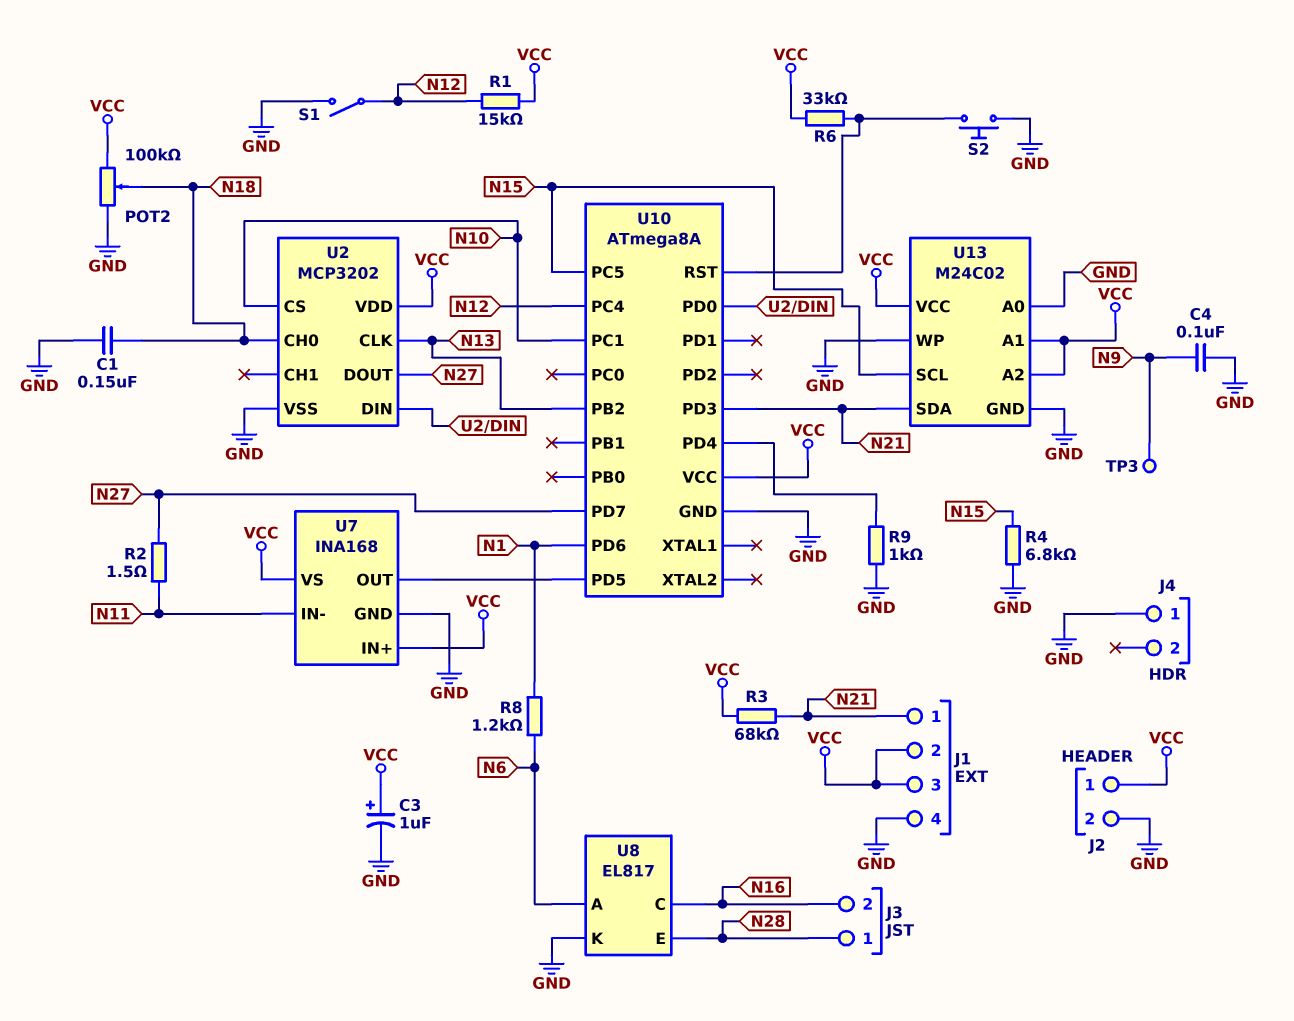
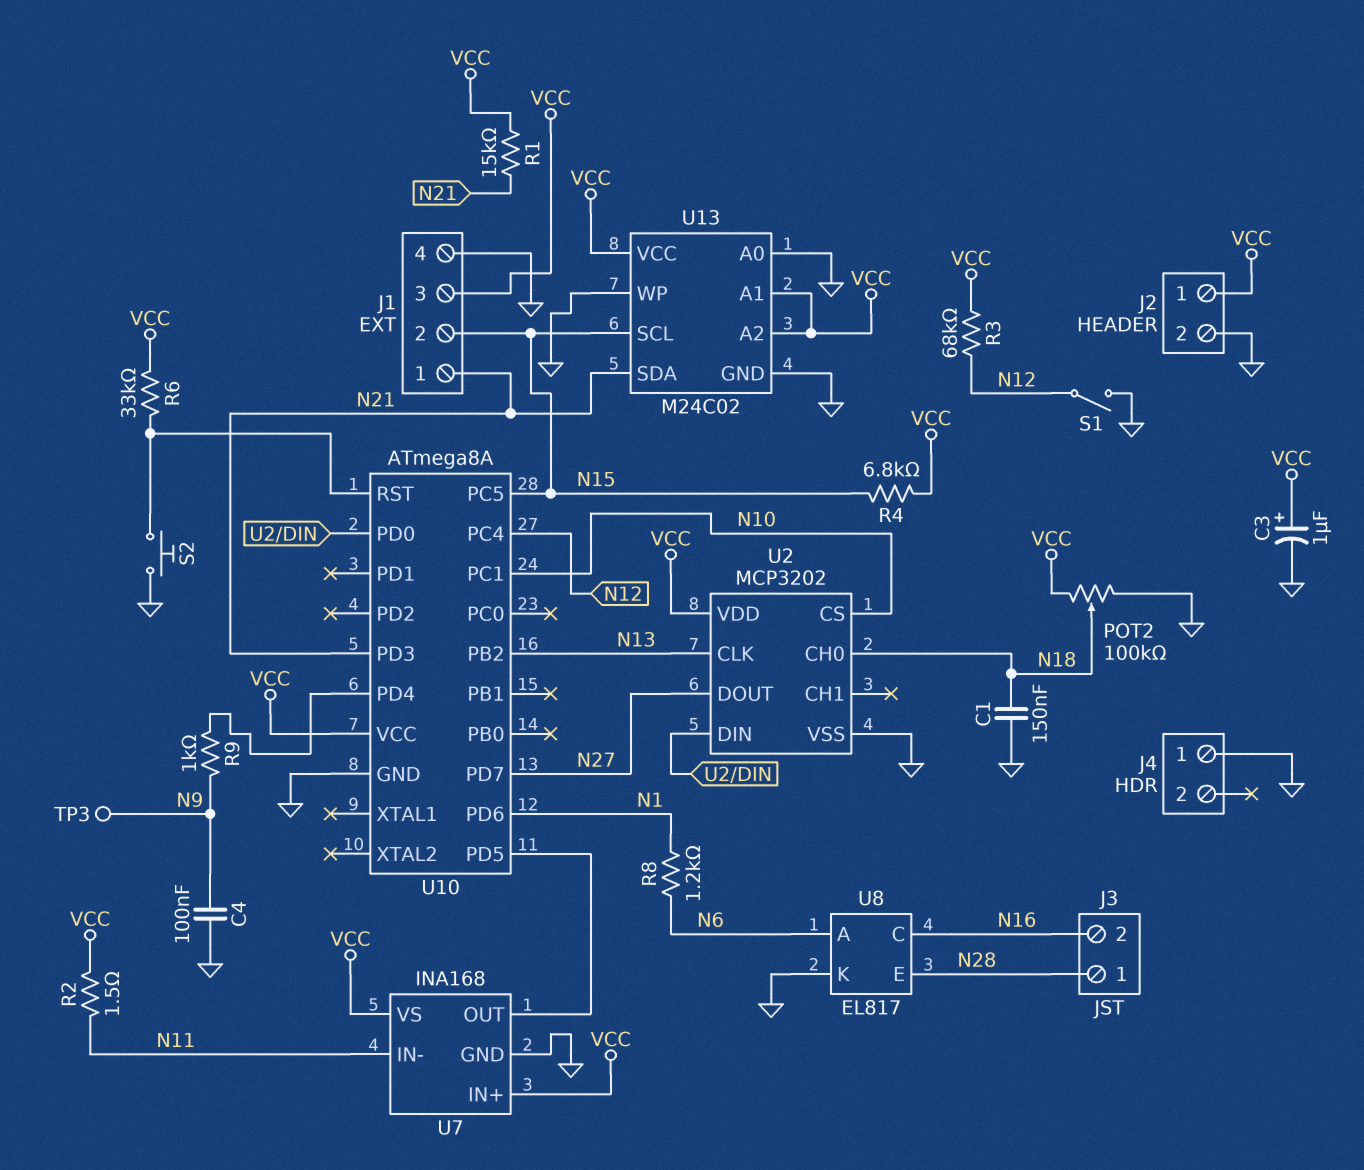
J1 pin 2: VCC -> N15
R1: 15k (N12, VCC) -> 15k (N21, VCC)
R2: 1.5 (N11, N27) -> 1.5 (N11, VCC)
R3: 68k (N21, VCC) -> 68k (N12, VCC)
R4: 6.8k (GND, N15) -> 6.8k (N15, VCC)
R9: 1k (GND, U10/PD4) -> 1k (N9, U10/PD4)

